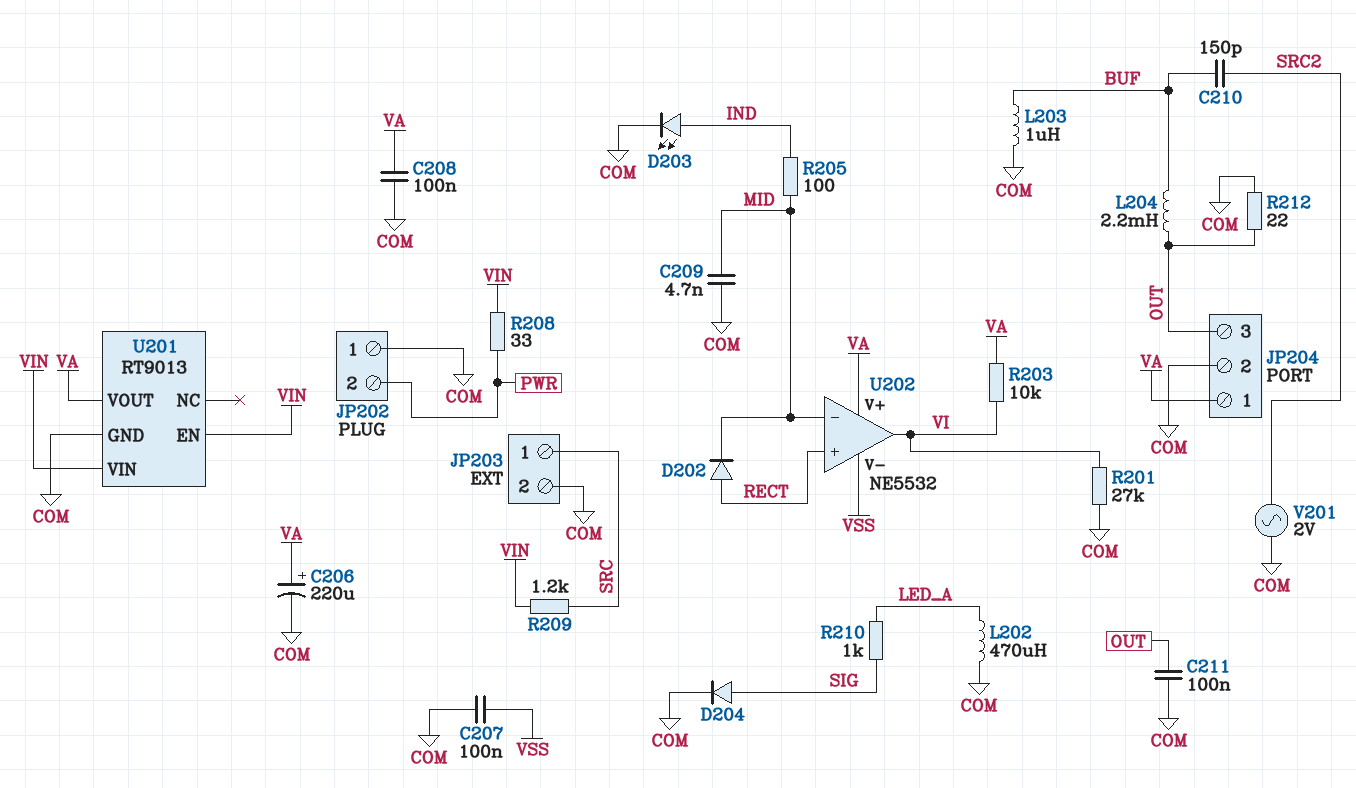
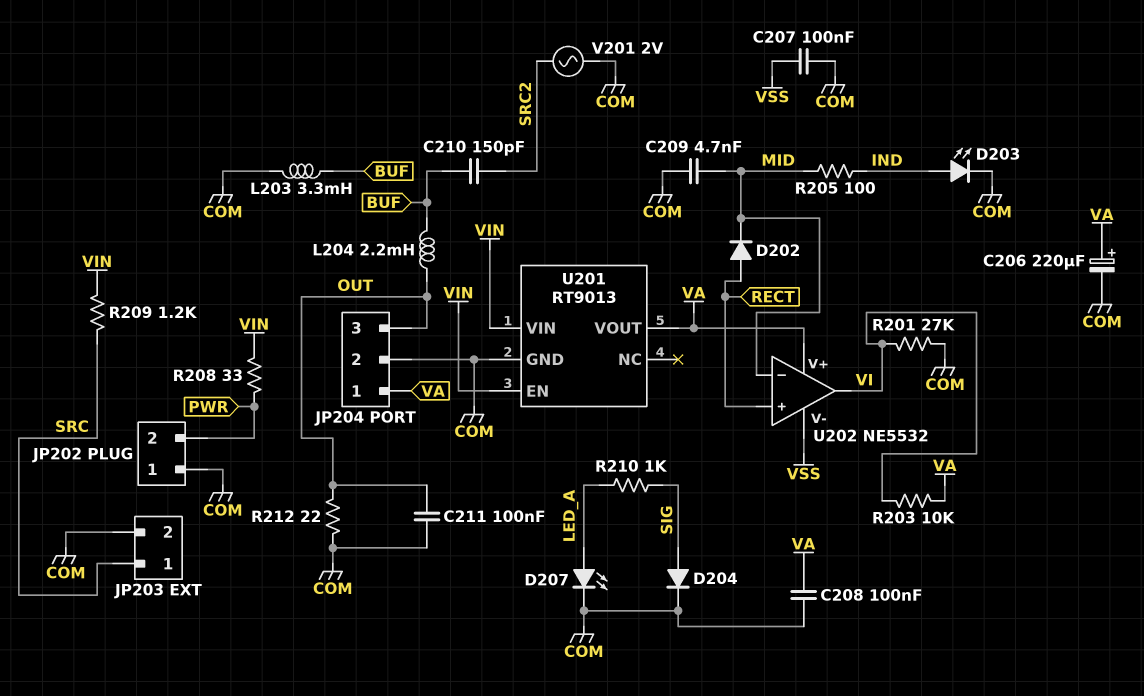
D207: none -> LED (A LED_A, K COM)
L202: 470uH (COM, LED_A) -> none
L203: 1uH (BUF, COM) -> 3.3mH (BUF, COM)

